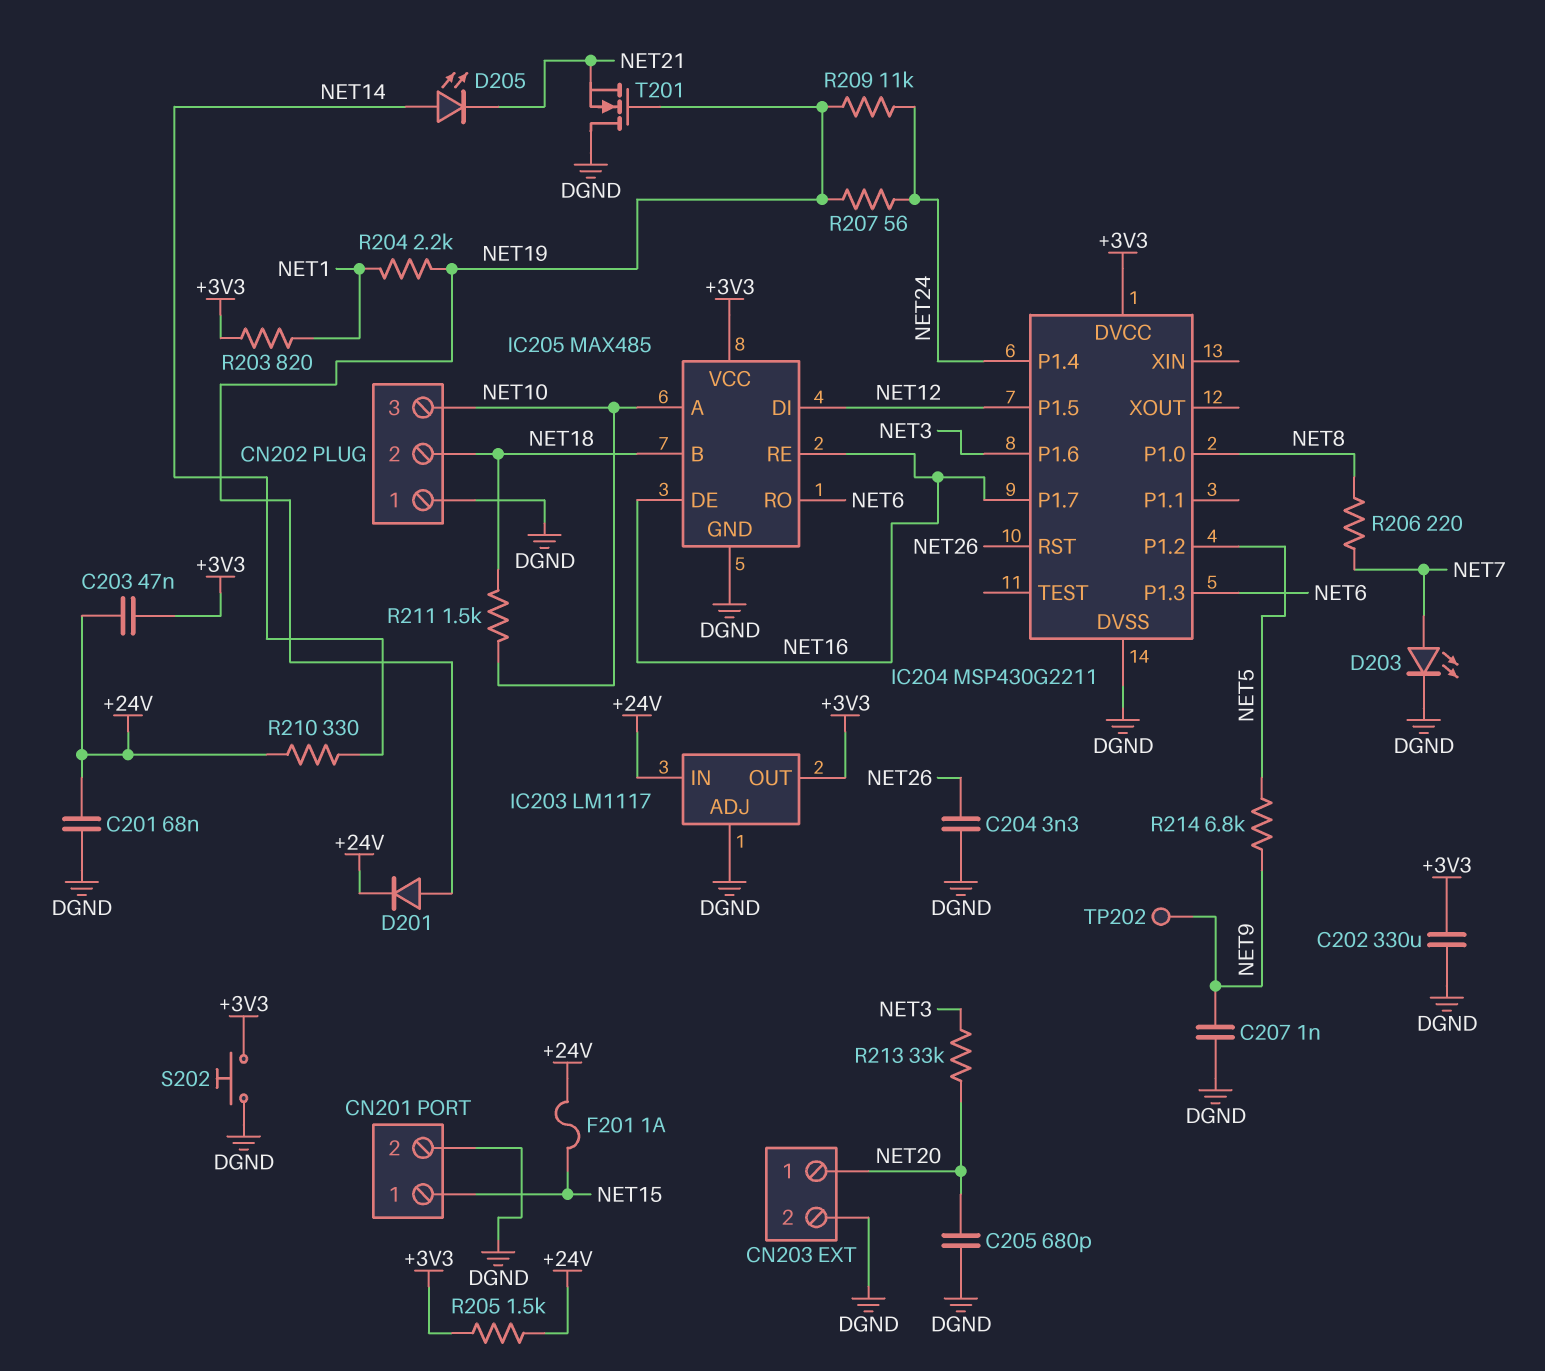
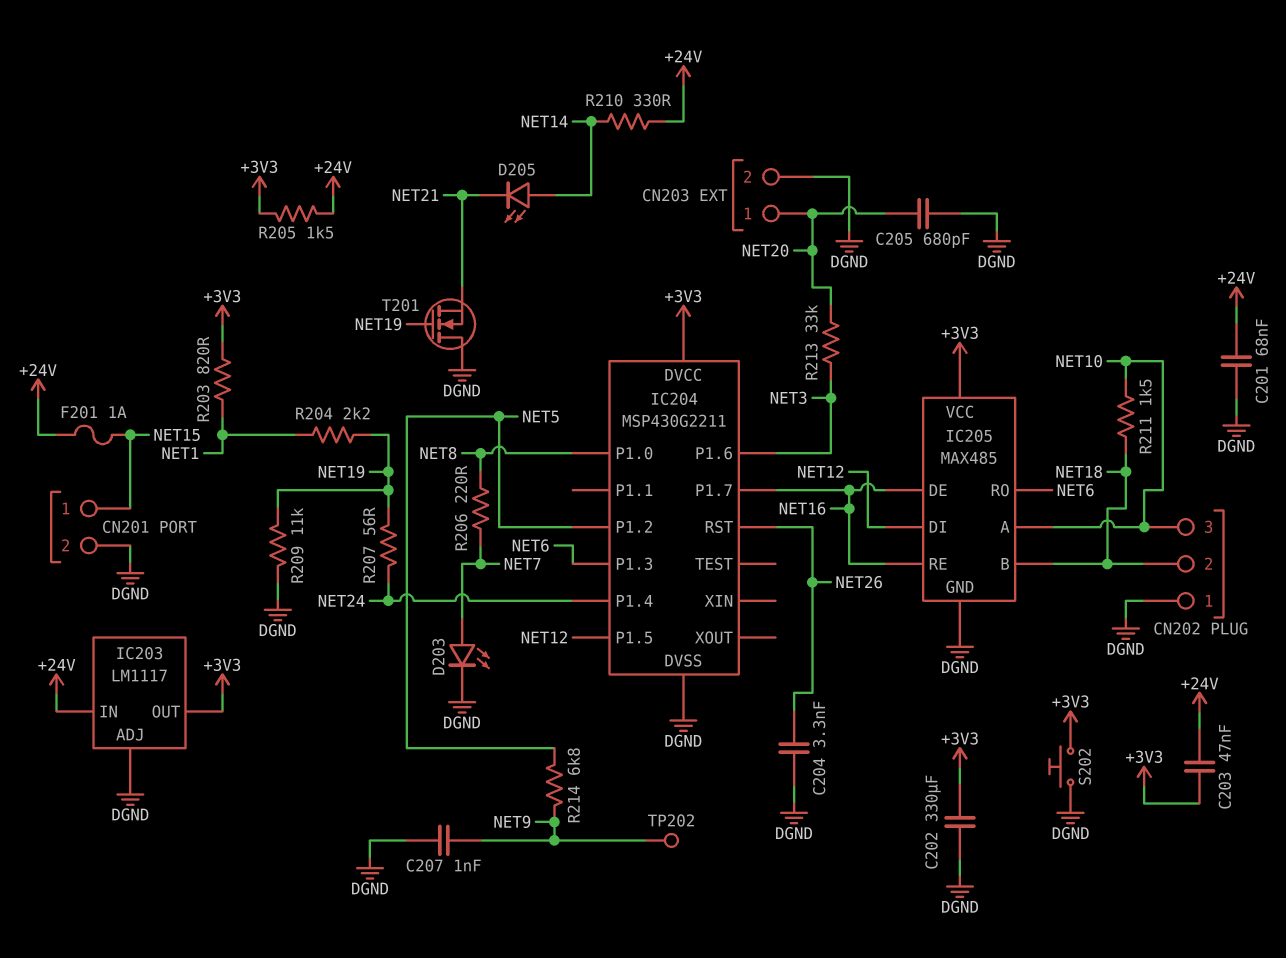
D201: diode (A NET19, K +24V) -> none
R209: 11k (NET19, NET24) -> 11k (DGND, NET19)

